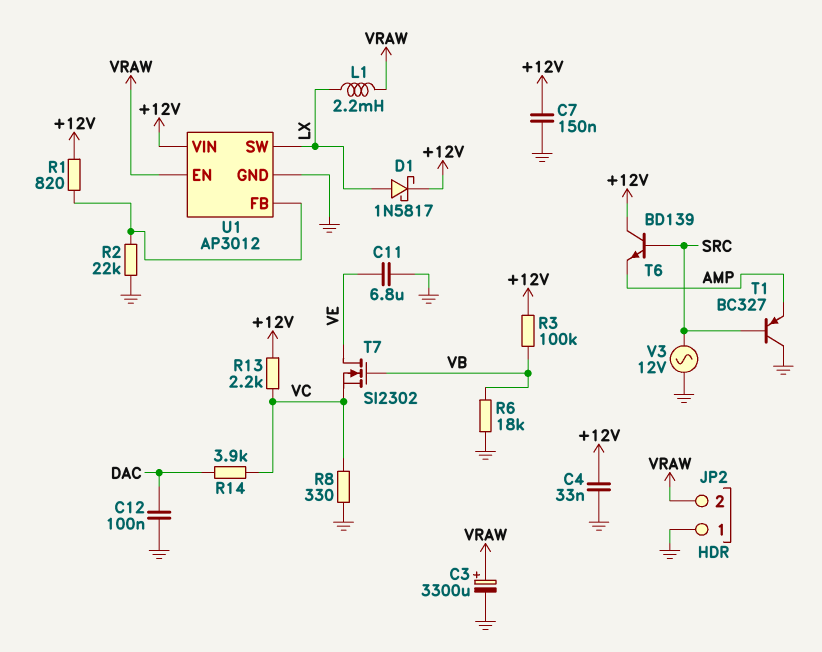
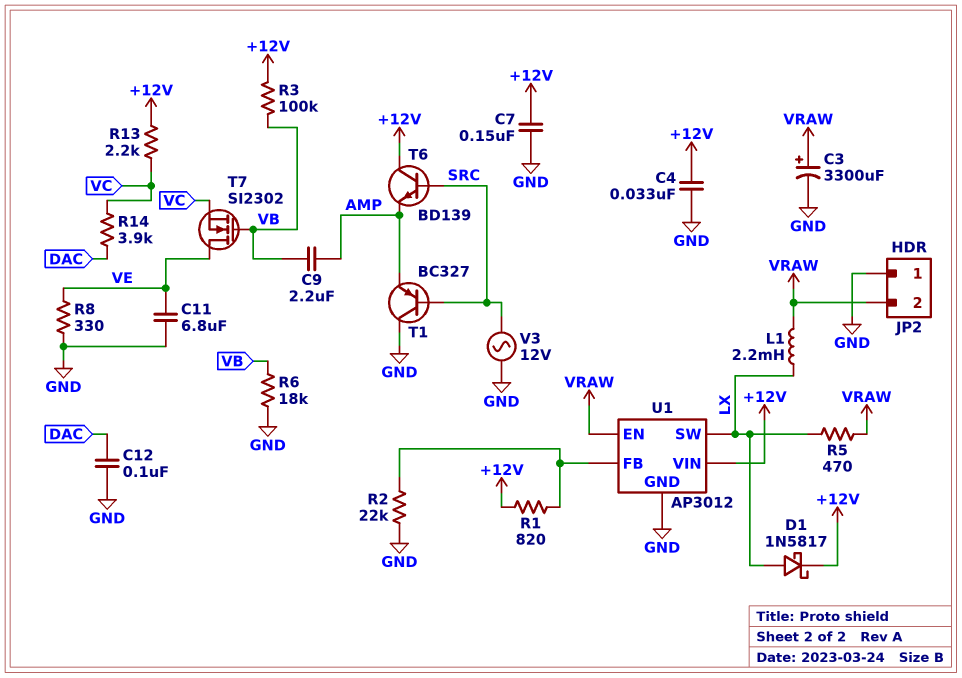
C9: none -> 2.2uF (AMP, VB)
R5: none -> 470 (LX, VRAW)
R8: 330 (GND, VC) -> 330 (GND, VE)

